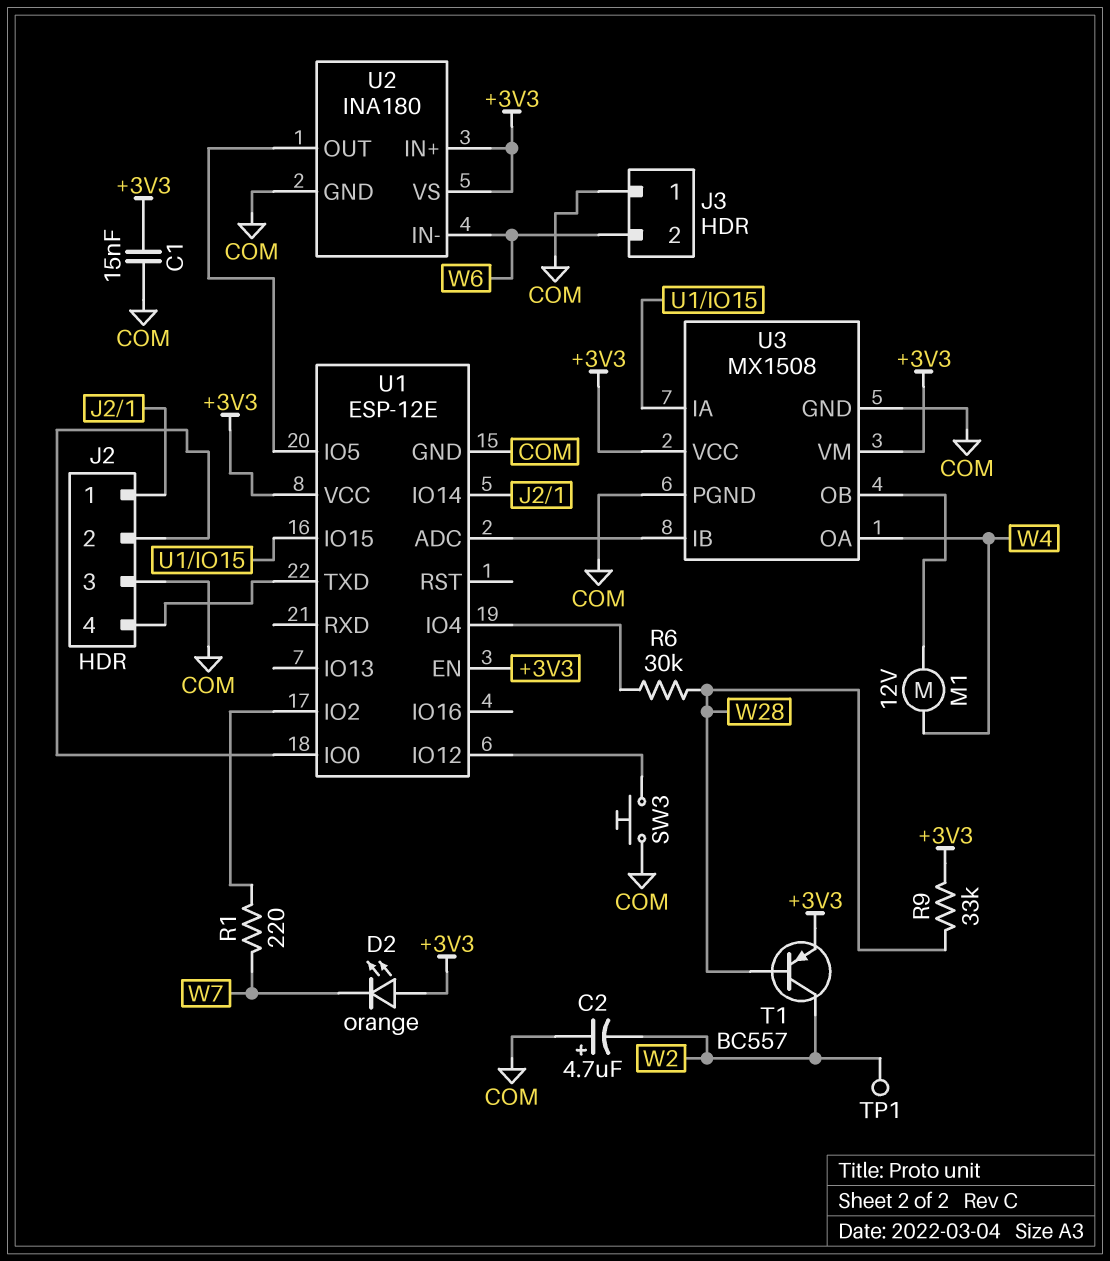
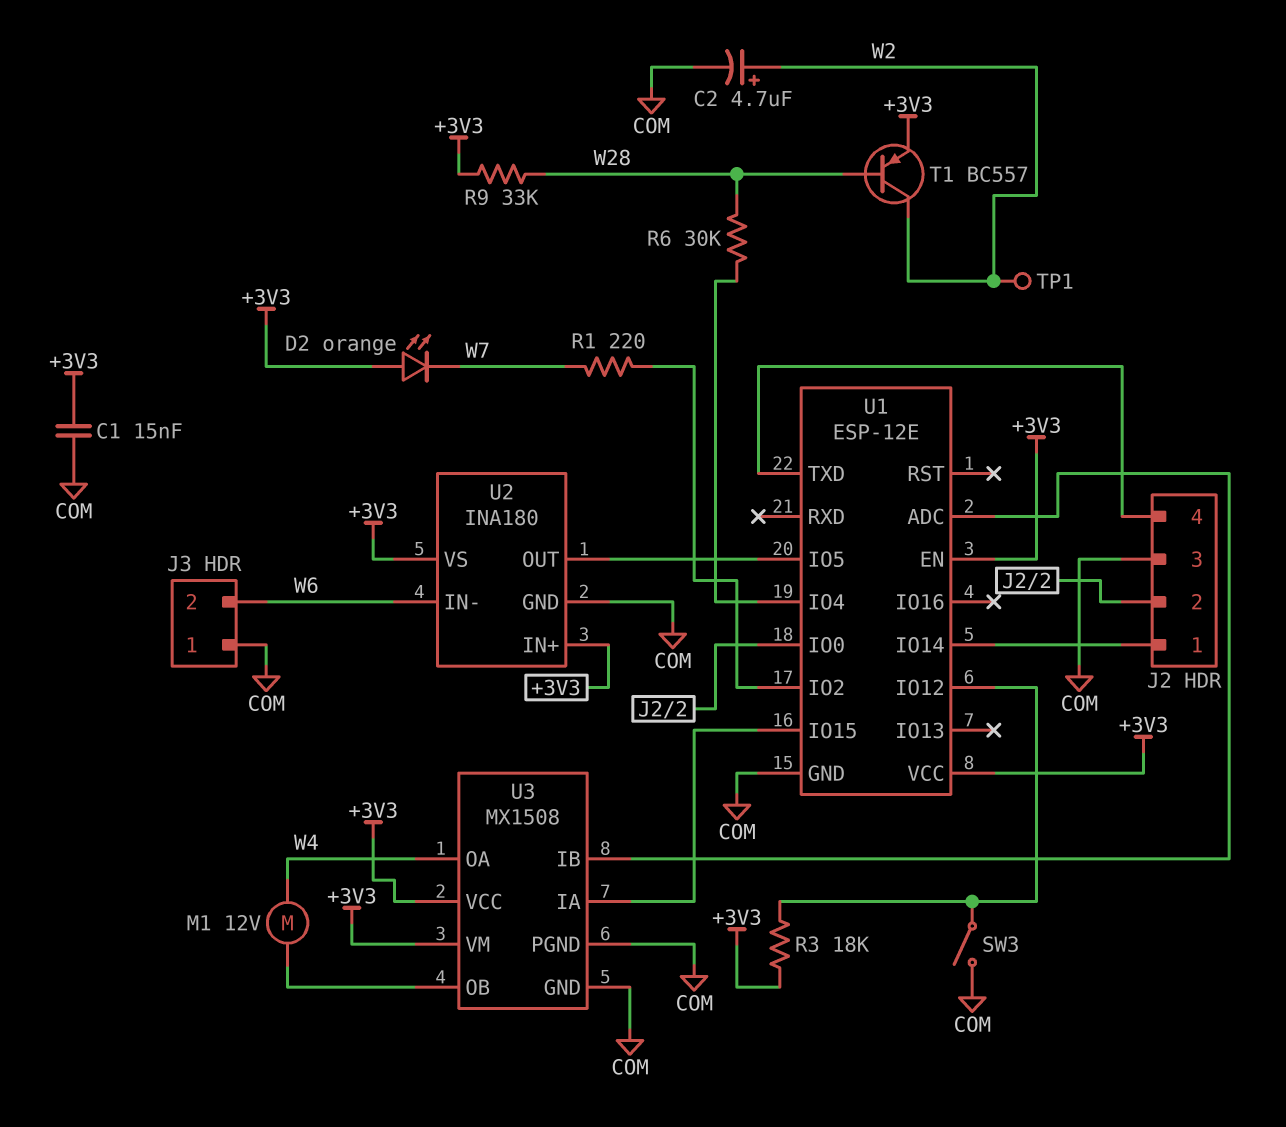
C2: 4.7uF (plus COM, minus W2) -> 4.7uF (plus W2, minus COM)
R3: none -> 18k (+3V3, U1/IO12)
SW3: button (COM, U1/IO12) -> switch (COM, U1/IO12)

